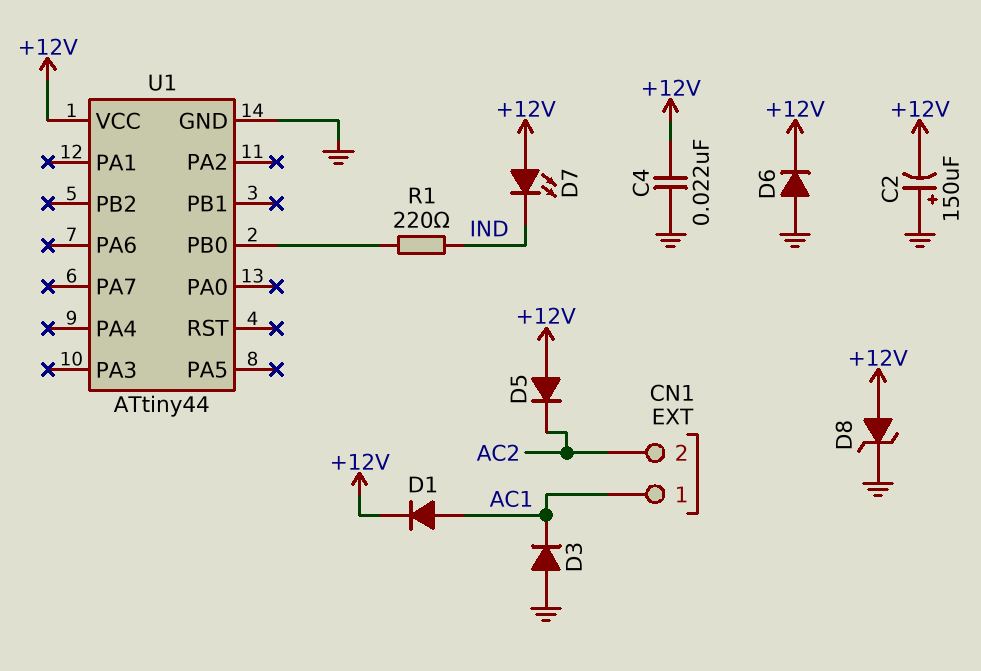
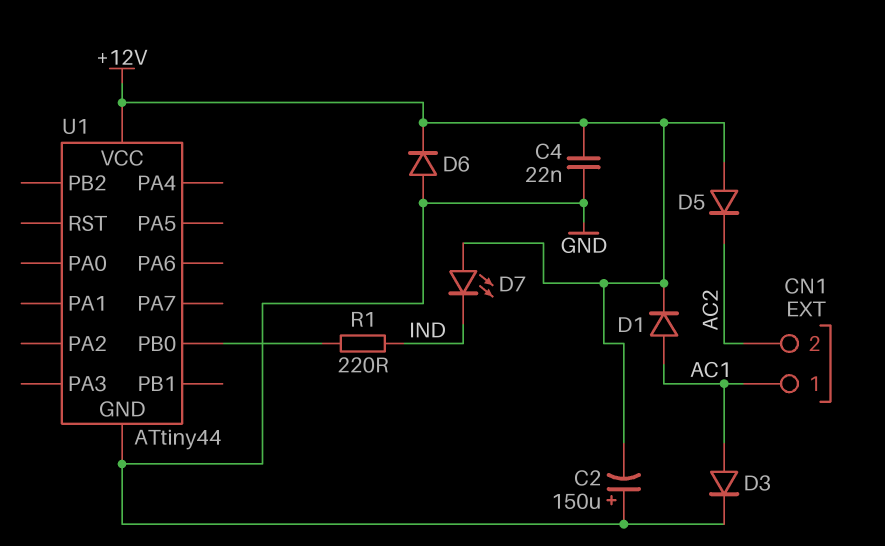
D3: diode (A GND, K AC1) -> diode (A AC1, K GND)
D8: zener (A +12V, K GND) -> none

